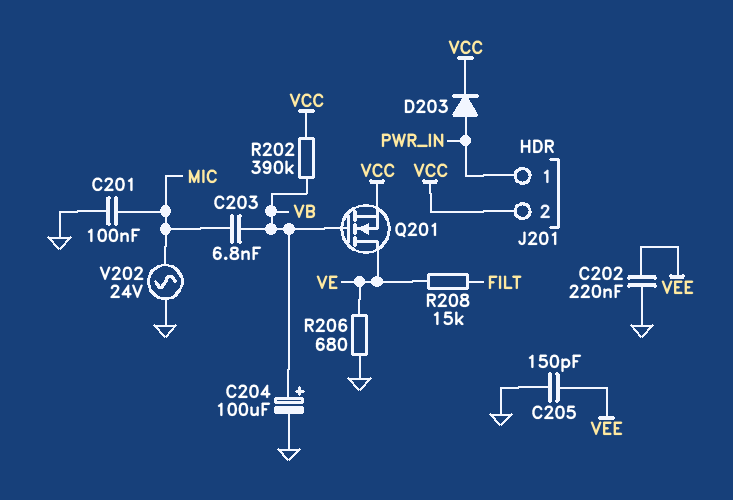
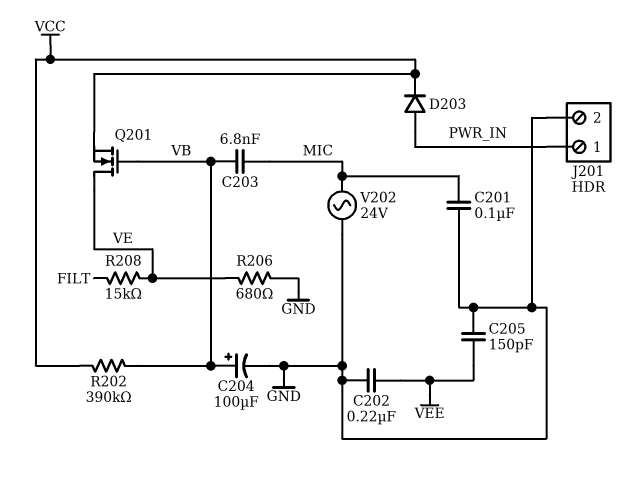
J201 pin 2: VCC -> GND

